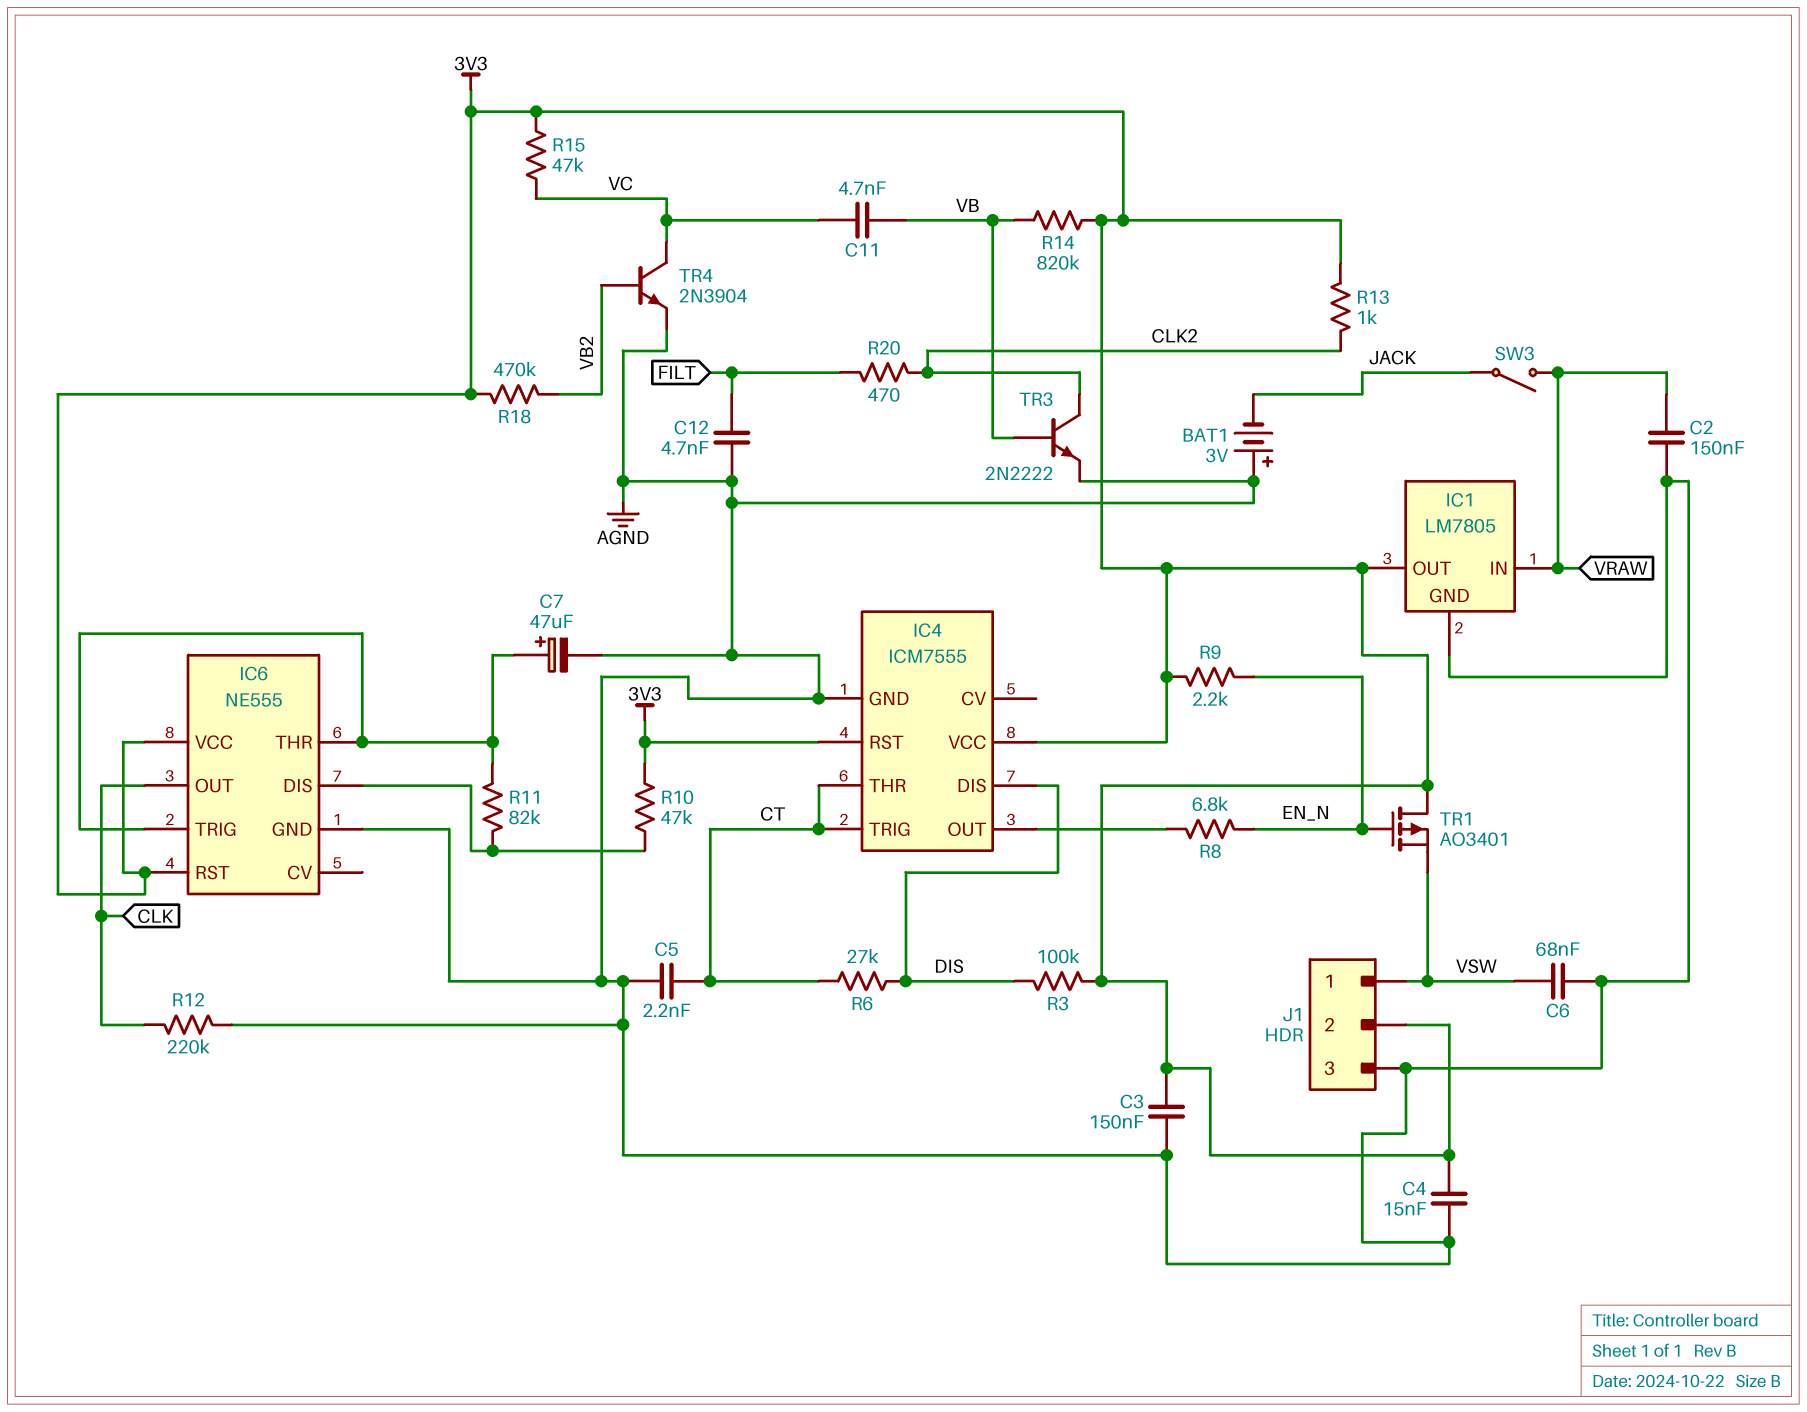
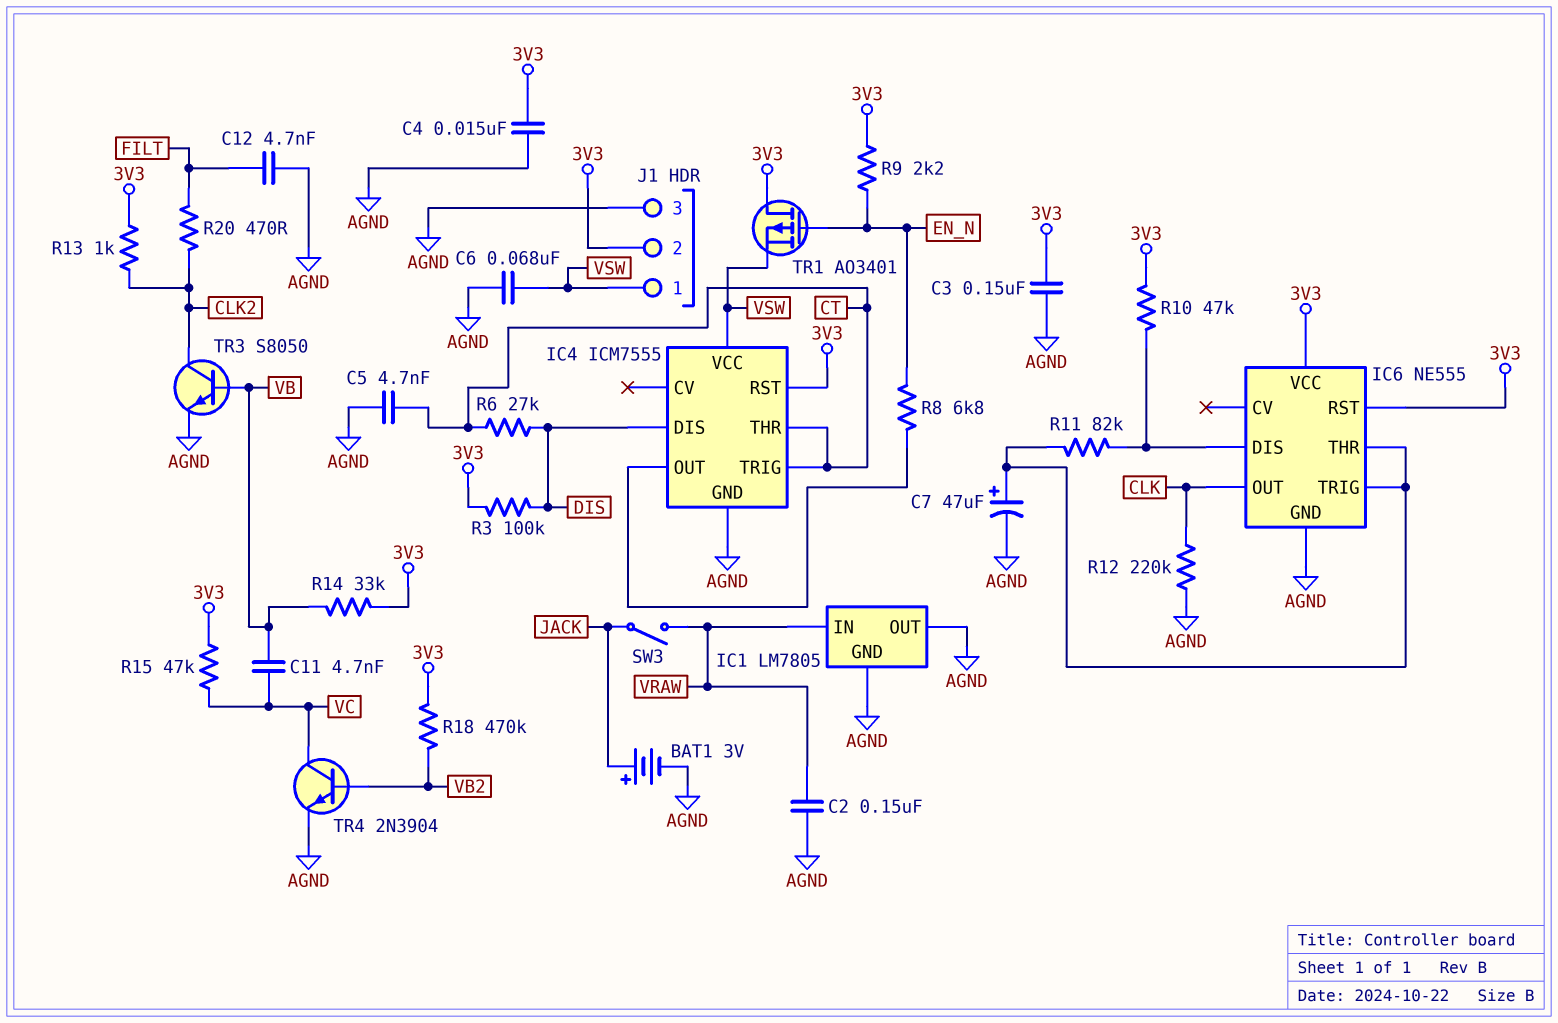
BAT1: 3V (plus AGND, minus JACK) -> 3V (plus JACK, minus AGND)
C5: 2.2nF (AGND, CT) -> 4.7nF (AGND, CT)
IC1 pin OUT: 3V3 -> AGND
IC4 pin VCC: 3V3 -> VSW
R14: 820k (3V3, VB) -> 33k (3V3, VB)
TR3: NPN 2N2222 (B VB, C CLK2, E AGND) -> NPN S8050 (B VB, C CLK2, E AGND)

